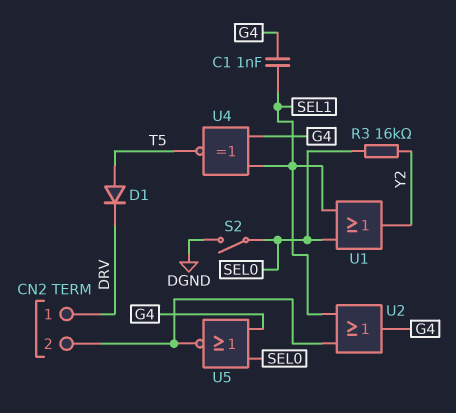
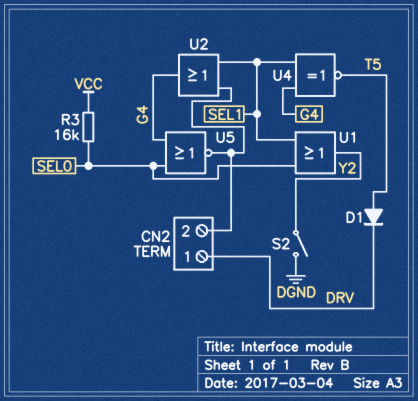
C1: 1nF (G4, SEL1) -> none
R3: 16k (SEL0, Y2) -> 16k (SEL0, VCC)
S2: switch (DGND, SEL0) -> switch (DGND, Y2)

